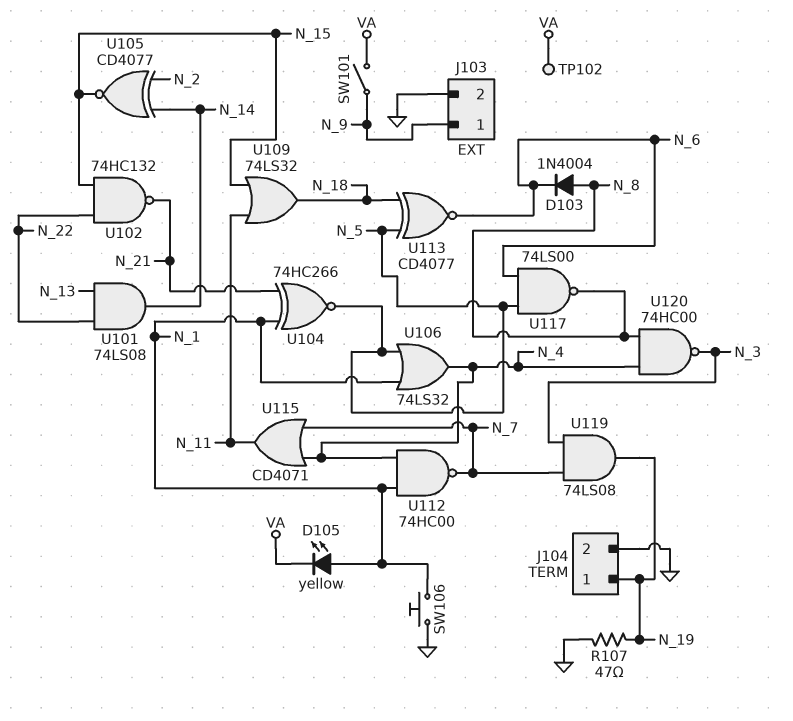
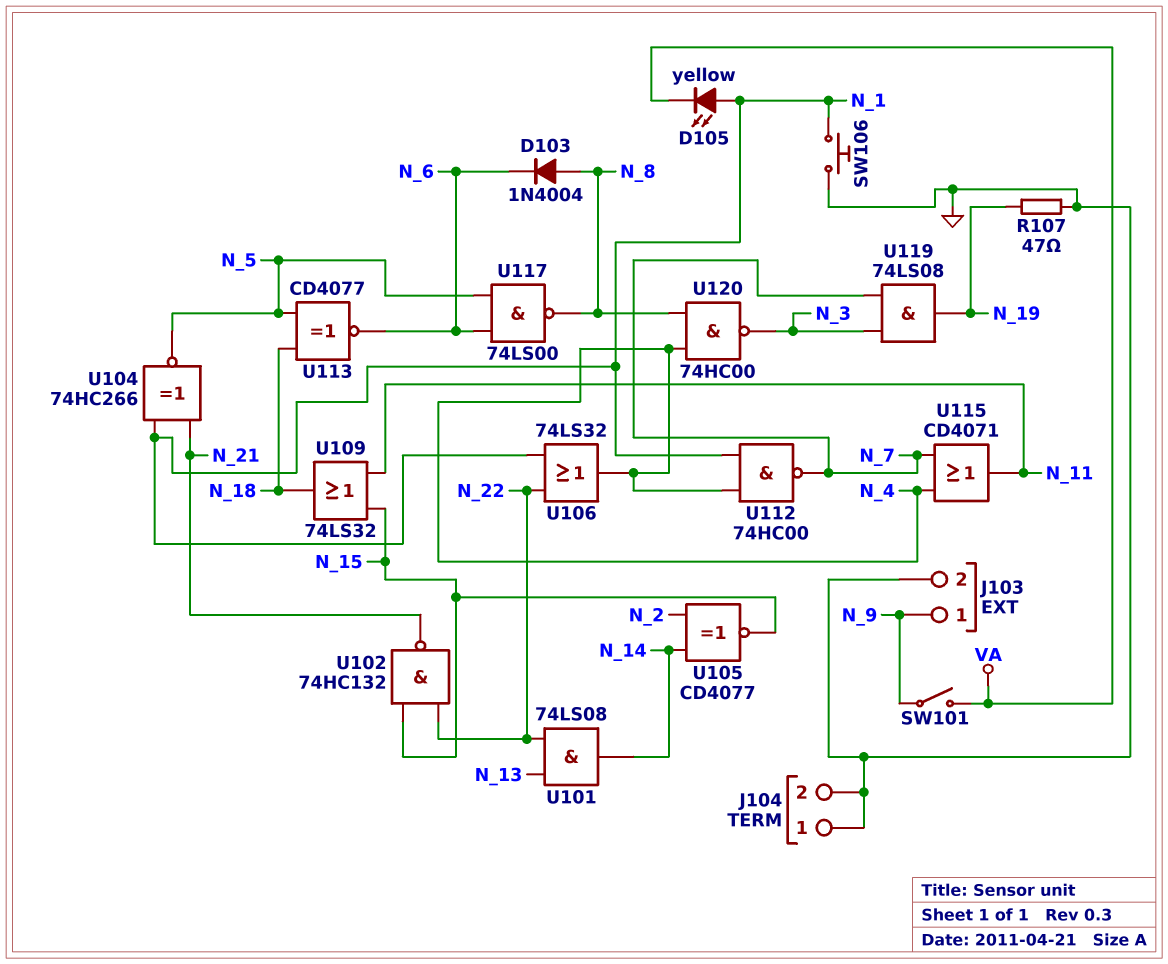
J104 pin 1: N_19 -> GND
TP102: test point (VA) -> none
U106: OR 74LS32 (in N_1, in N_5, out N_4) -> OR 74LS32 (in N_1, in N_22, out N_4)

